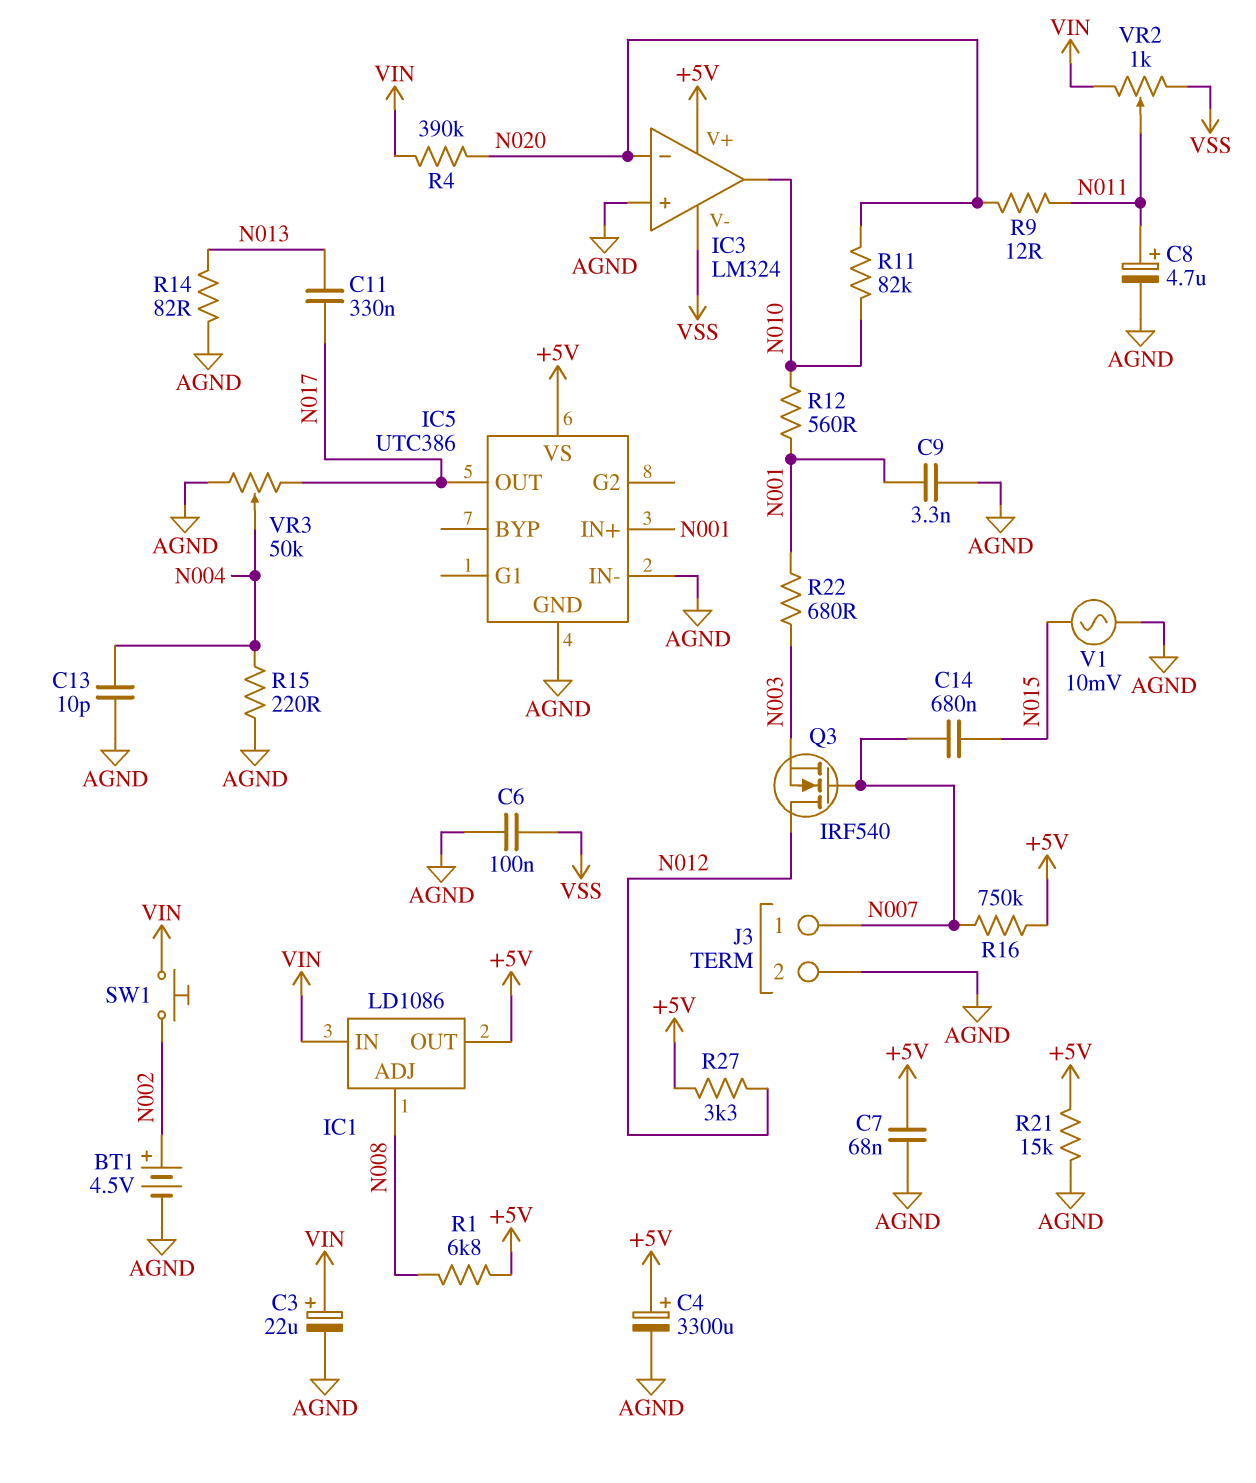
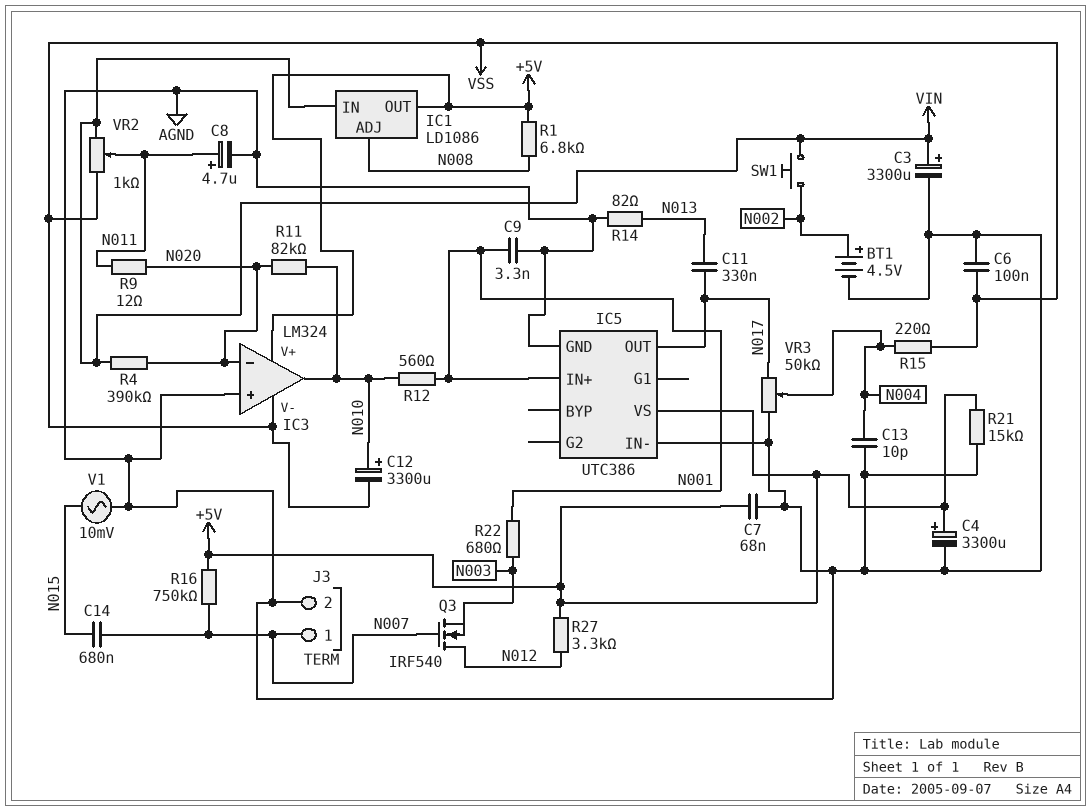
C3: 22uF (plus VIN, minus AGND) -> 3300uF (plus VIN, minus AGND)
C12: none -> 3300uF (plus N010, minus VSS)
R15: 220 (AGND, N004) -> 220 (N004, VSS)

